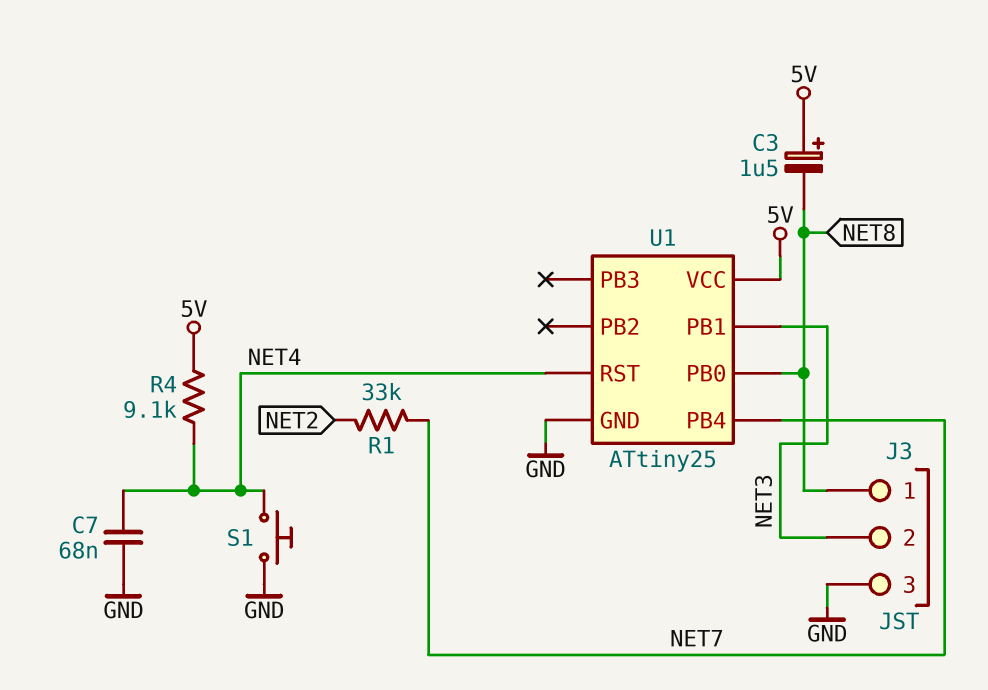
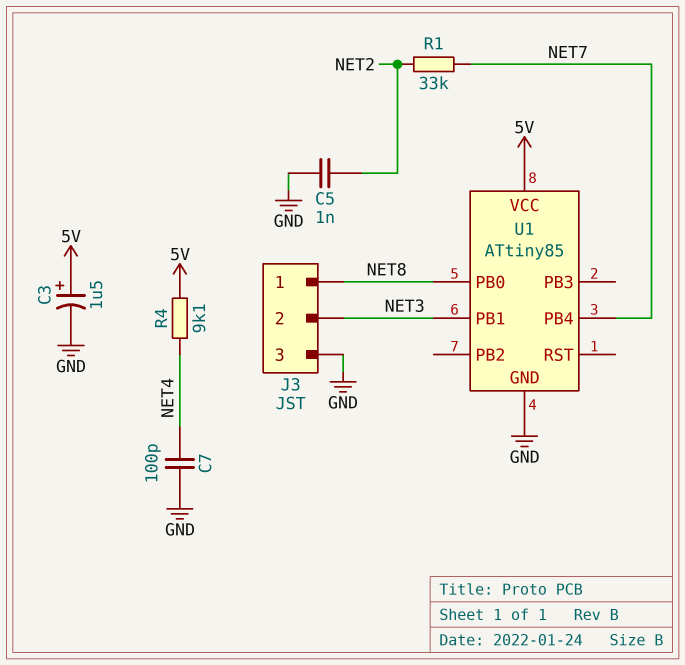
C3: 1.5uF (plus 5V, minus NET8) -> 1.5uF (plus 5V, minus GND)
C5: none -> 1nF (GND, NET2)
C7: 68nF (GND, NET4) -> 100pF (GND, NET4)
S1: button (GND, NET4) -> none
U1: ATtiny25 -> ATtiny85
U1 pin RST: NET4 -> none

